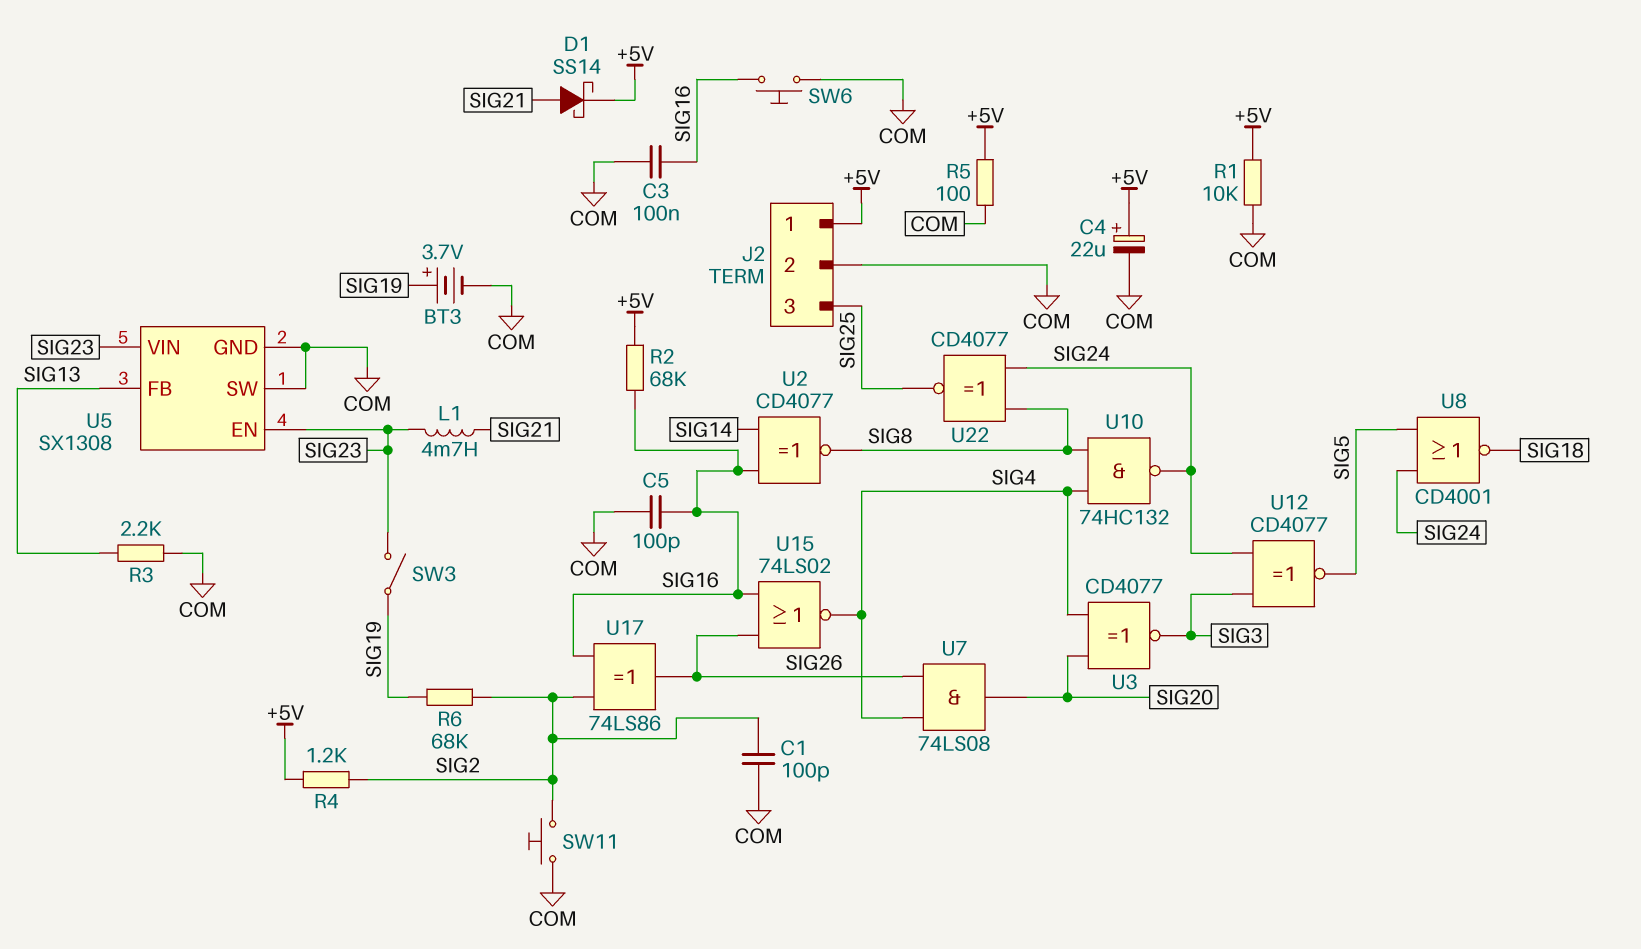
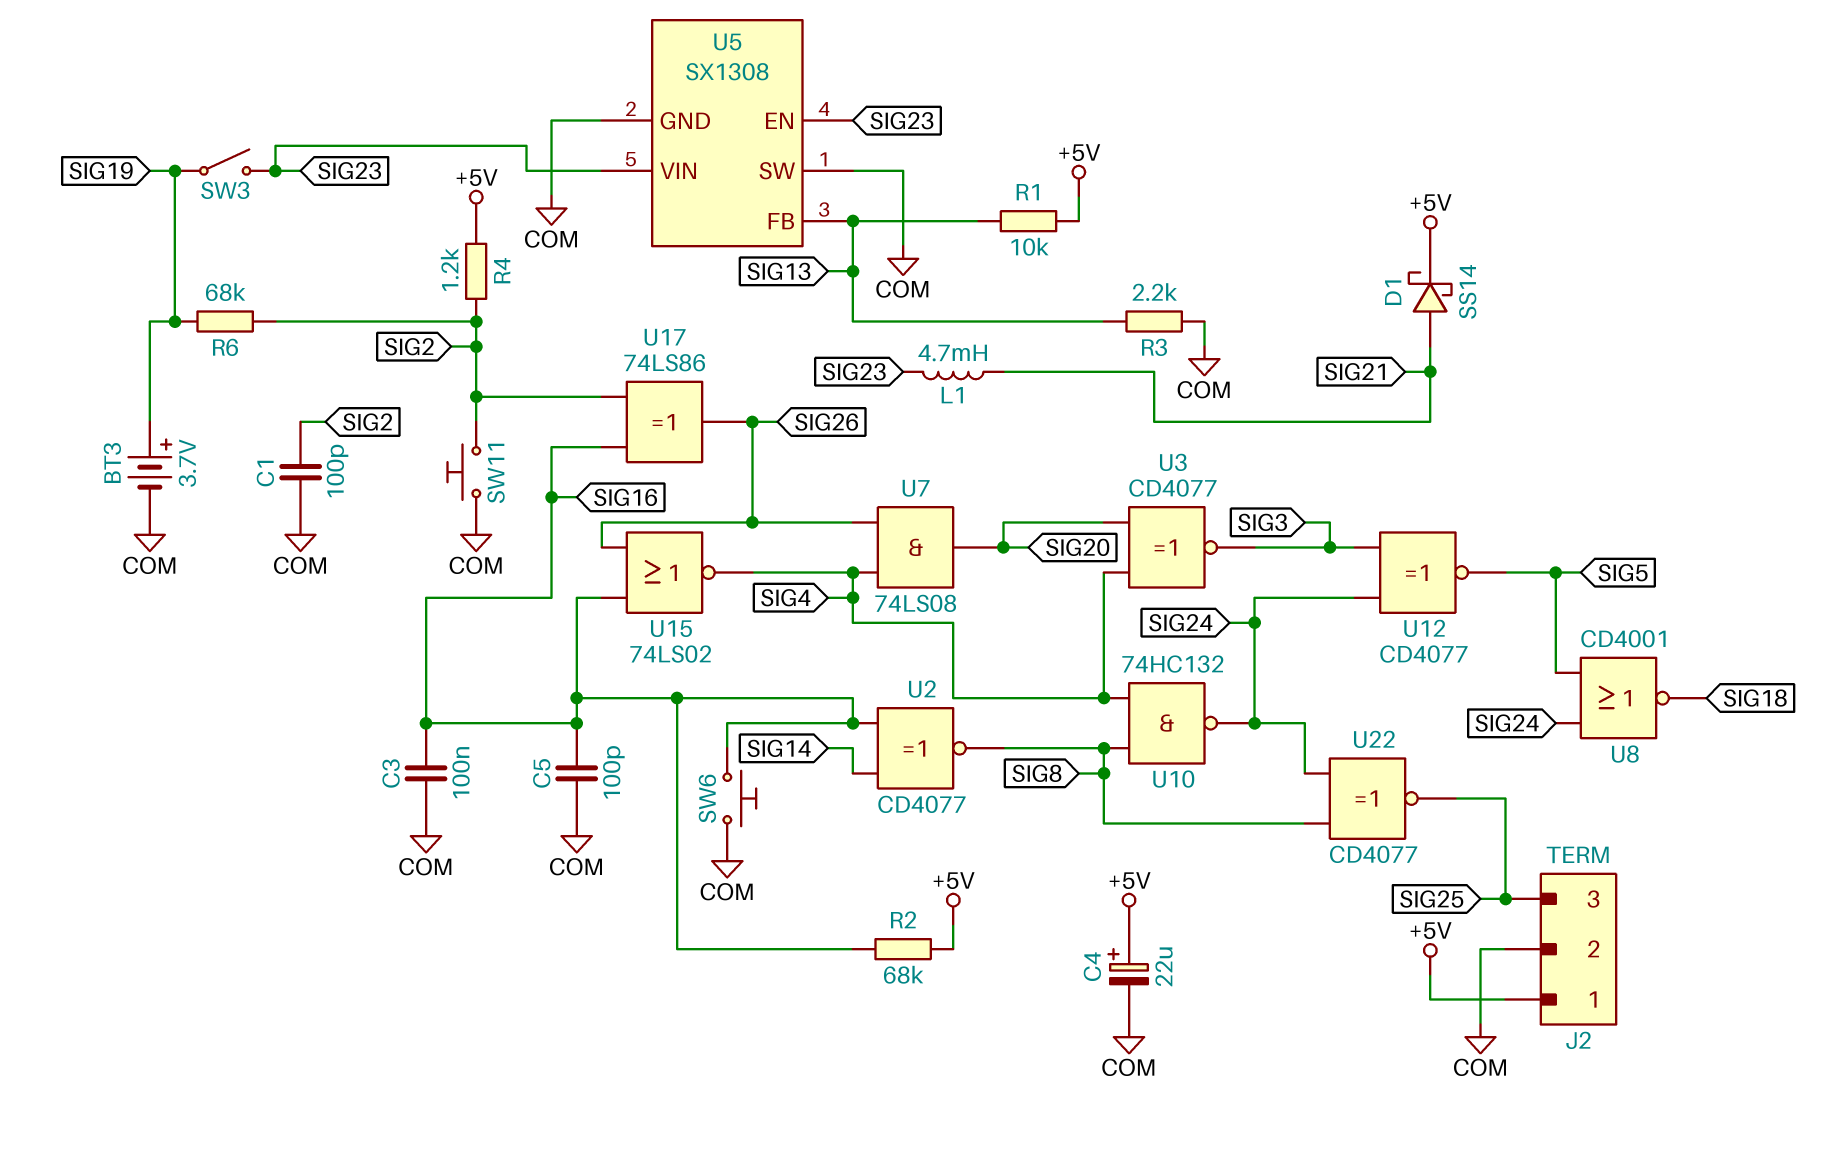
R1: 10k (+5V, COM) -> 10k (+5V, SIG13)
R5: 100 (+5V, COM) -> none

